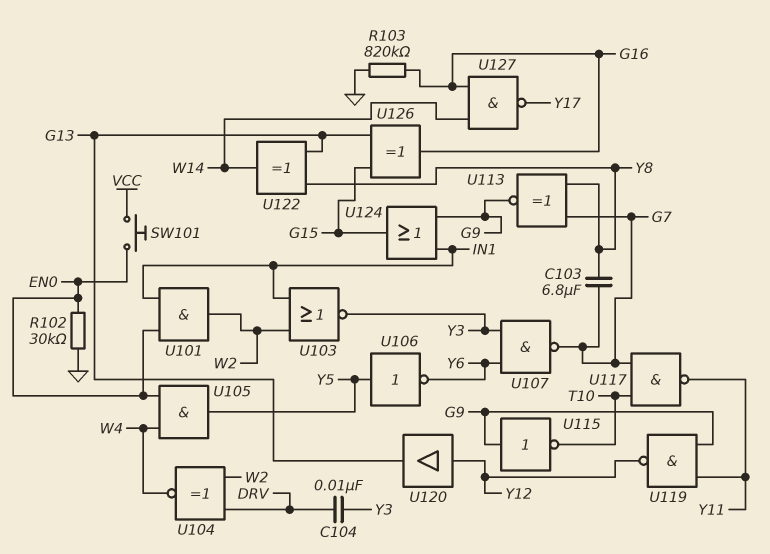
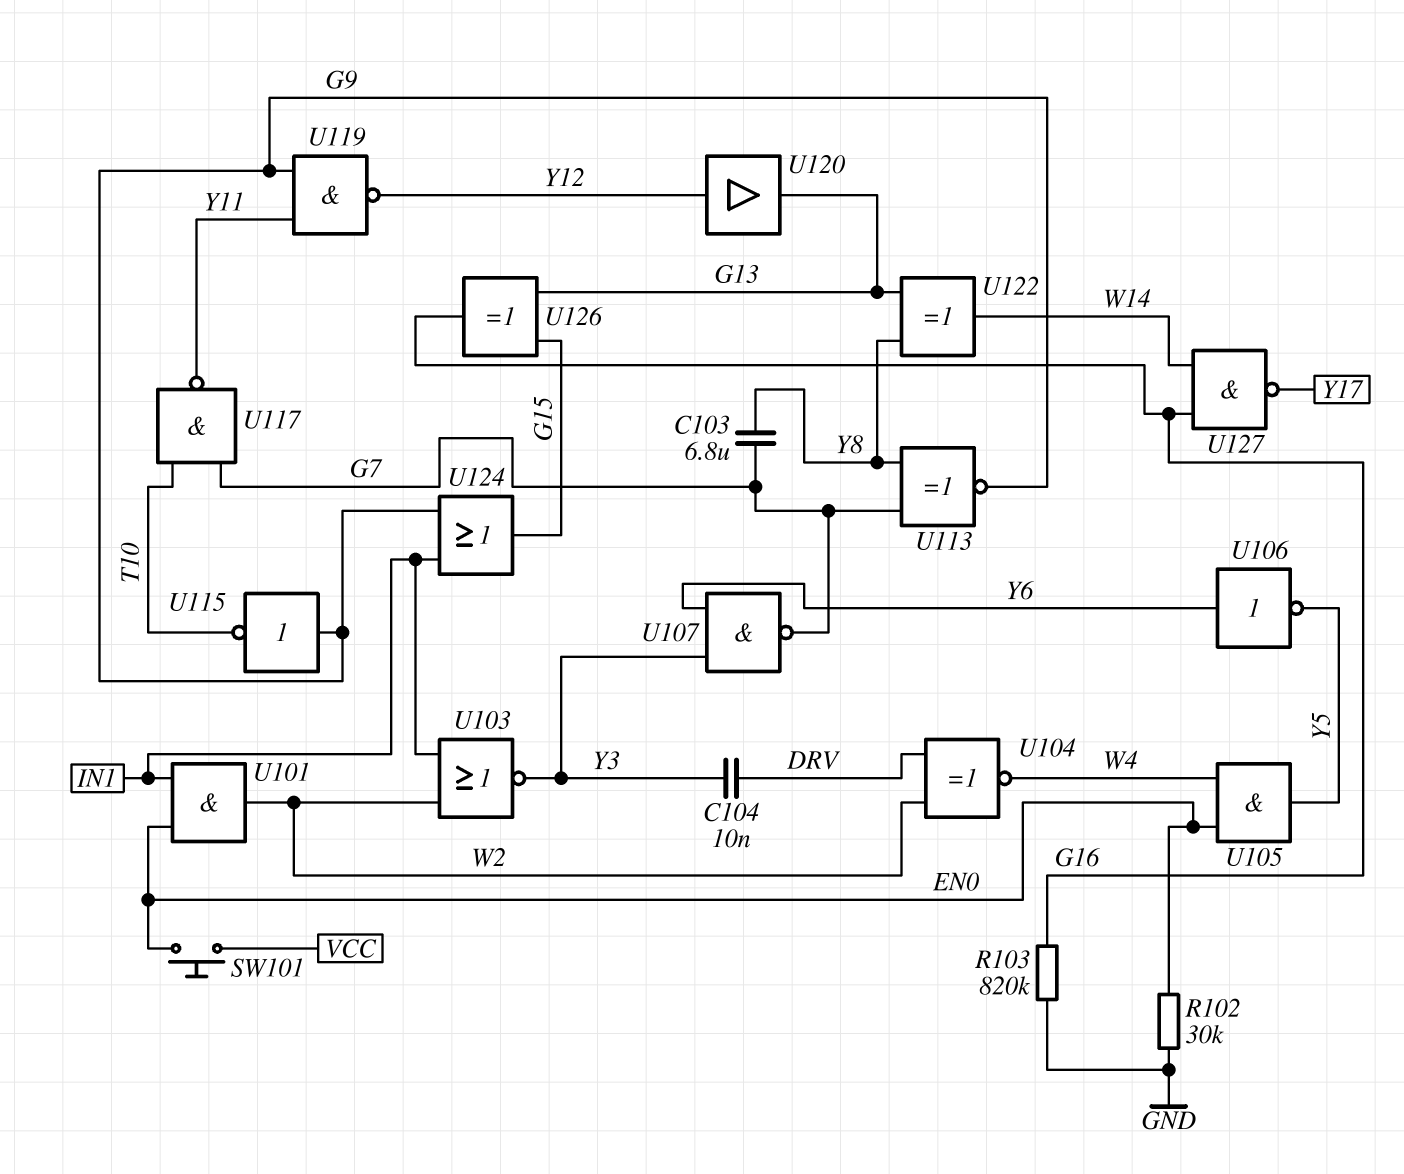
U106: NOT (in Y5, out Y6) -> NOT (in Y6, out Y5)

